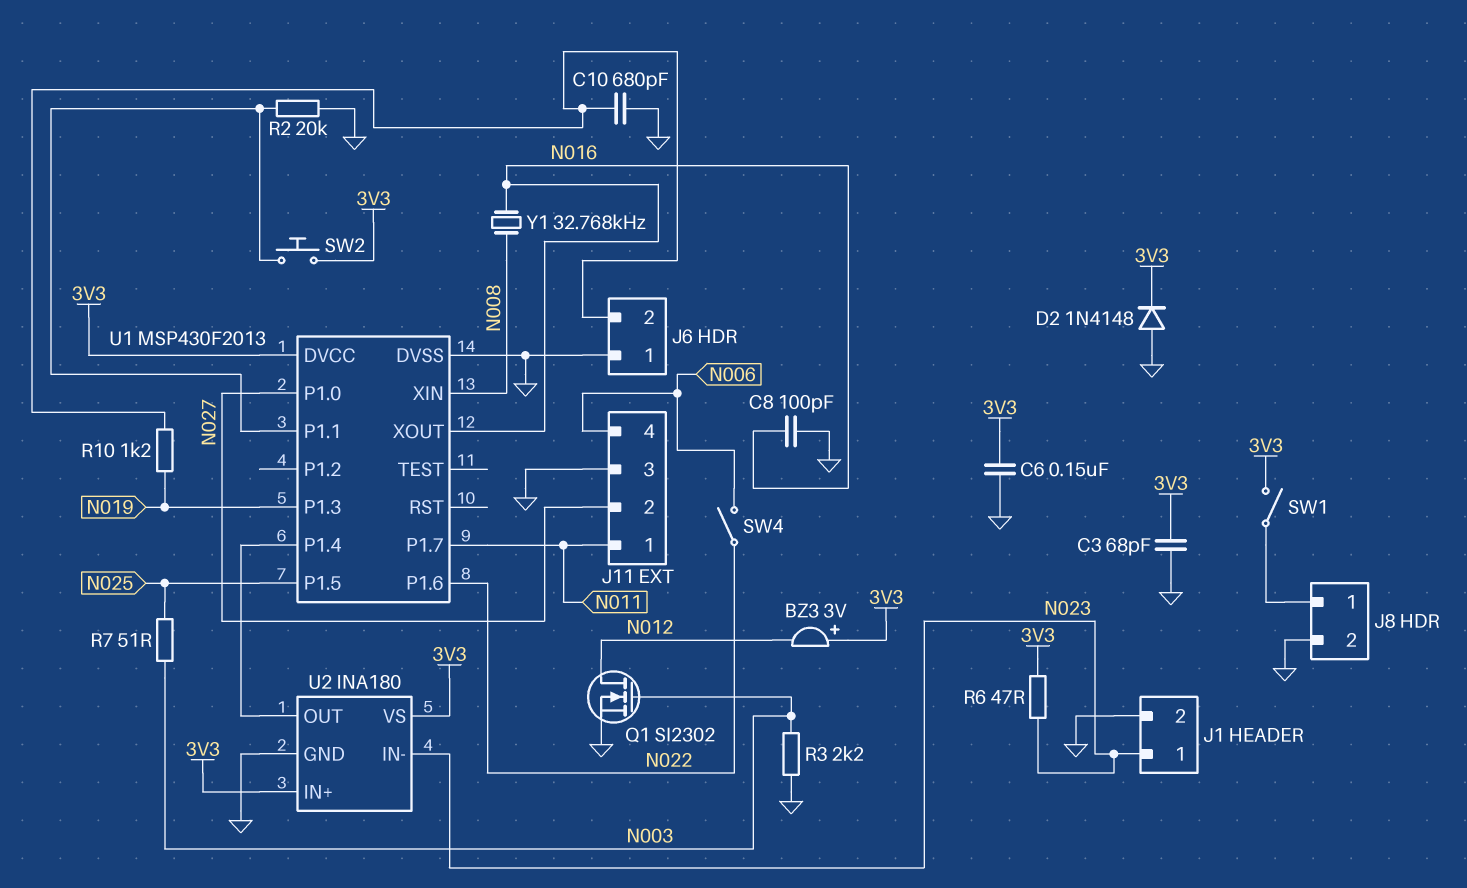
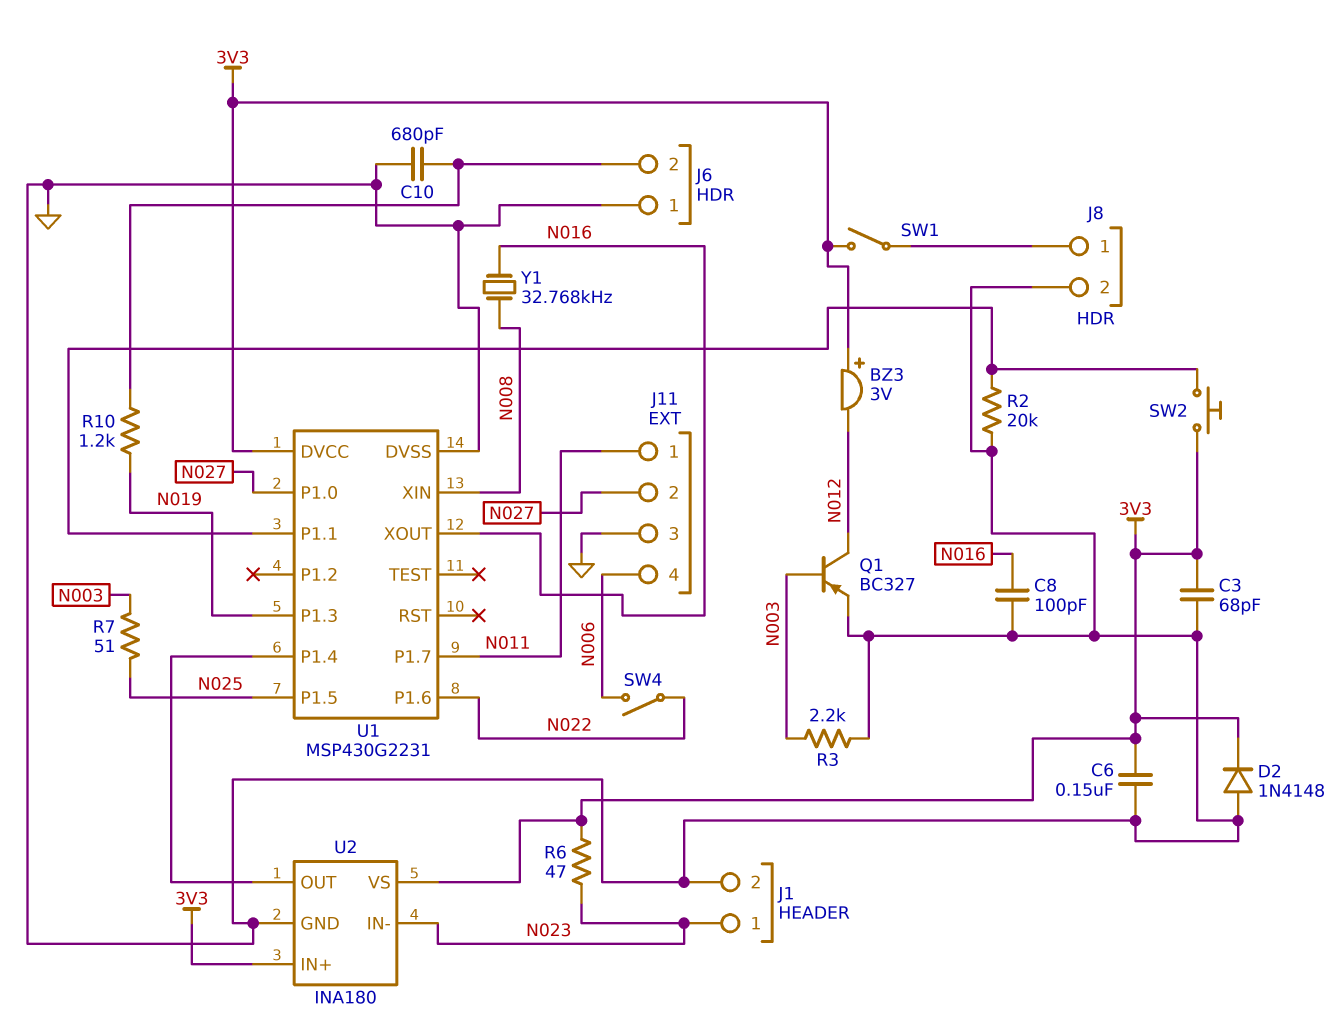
Q1: NMOS SI2302 (G N003, D N012, S GND) -> PNP BC327 (B N003, C N012, E GND)
U1: MSP430F2013 -> MSP430G2231

